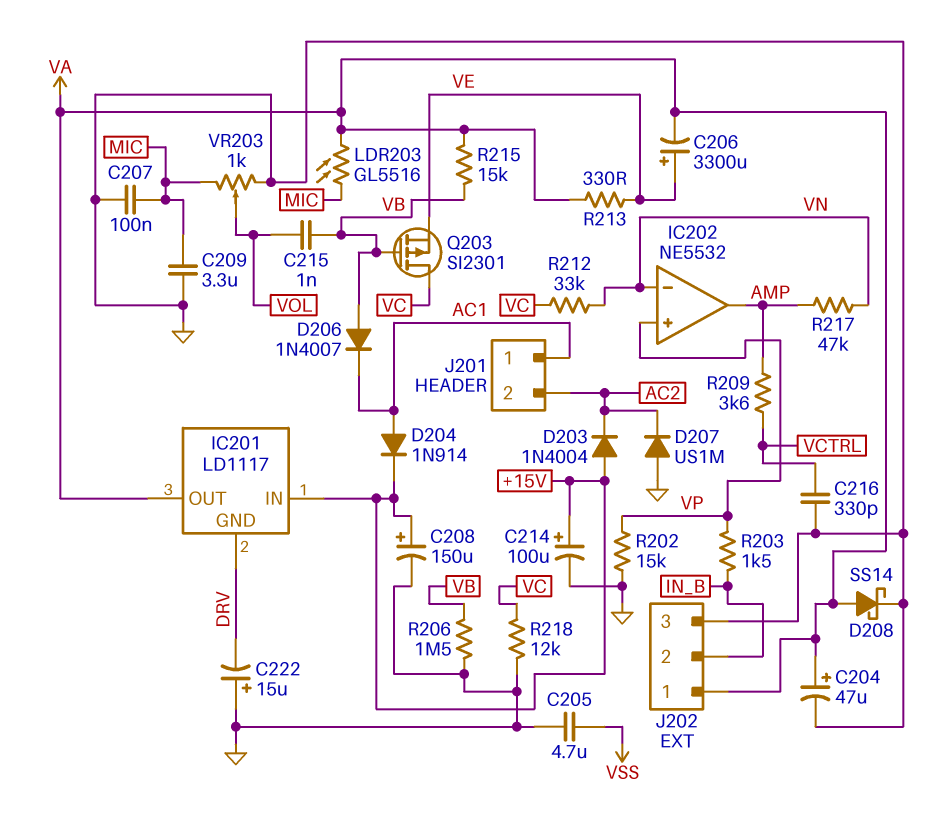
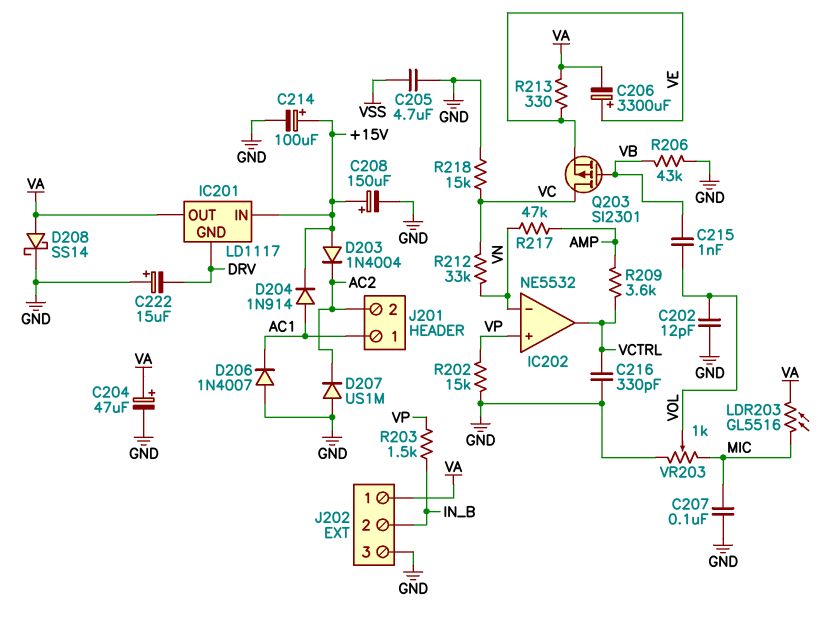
C202: none -> 12pF (GND, VOL)
C209: 3.3uF (GND, MIC) -> none
D206: diode 1N4007 (A VB, K AC1) -> diode 1N4007 (A GND, K AC1)
IC202 pin out: AMP -> VCTRL
R206: 1.5M (GND, VB) -> 43k (GND, VB)
R215: 15k (VA, VB) -> none
R218: 12k (GND, VC) -> 15k (GND, VC)

